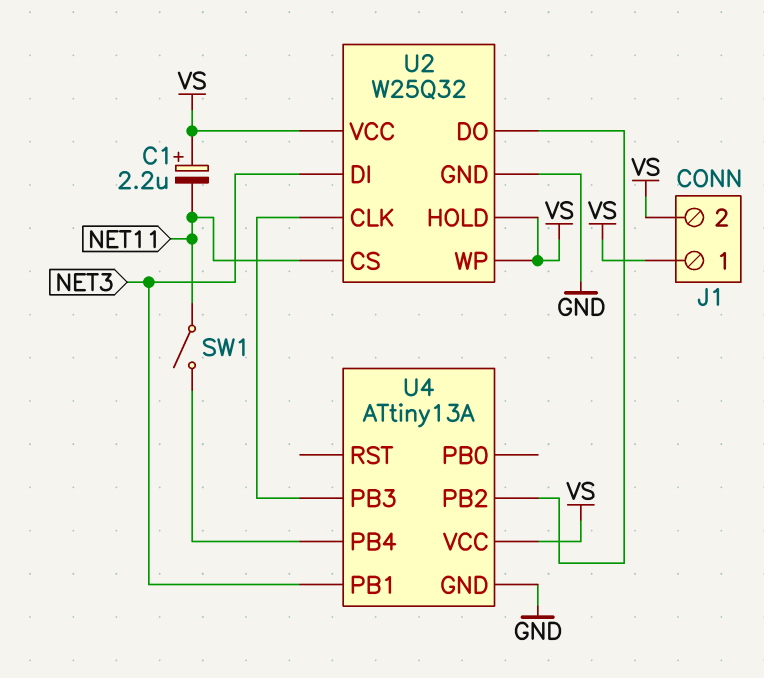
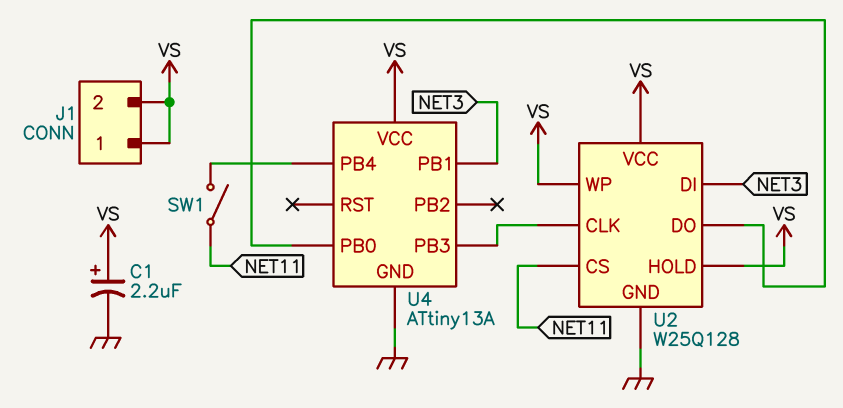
C1: 2.2uF (plus VS, minus NET11) -> 2.2uF (plus VS, minus GND)
U2: W25Q32 -> W25Q128
U4 pin PB0: none -> U2/DO
U4 pin PB2: U2/DO -> none

